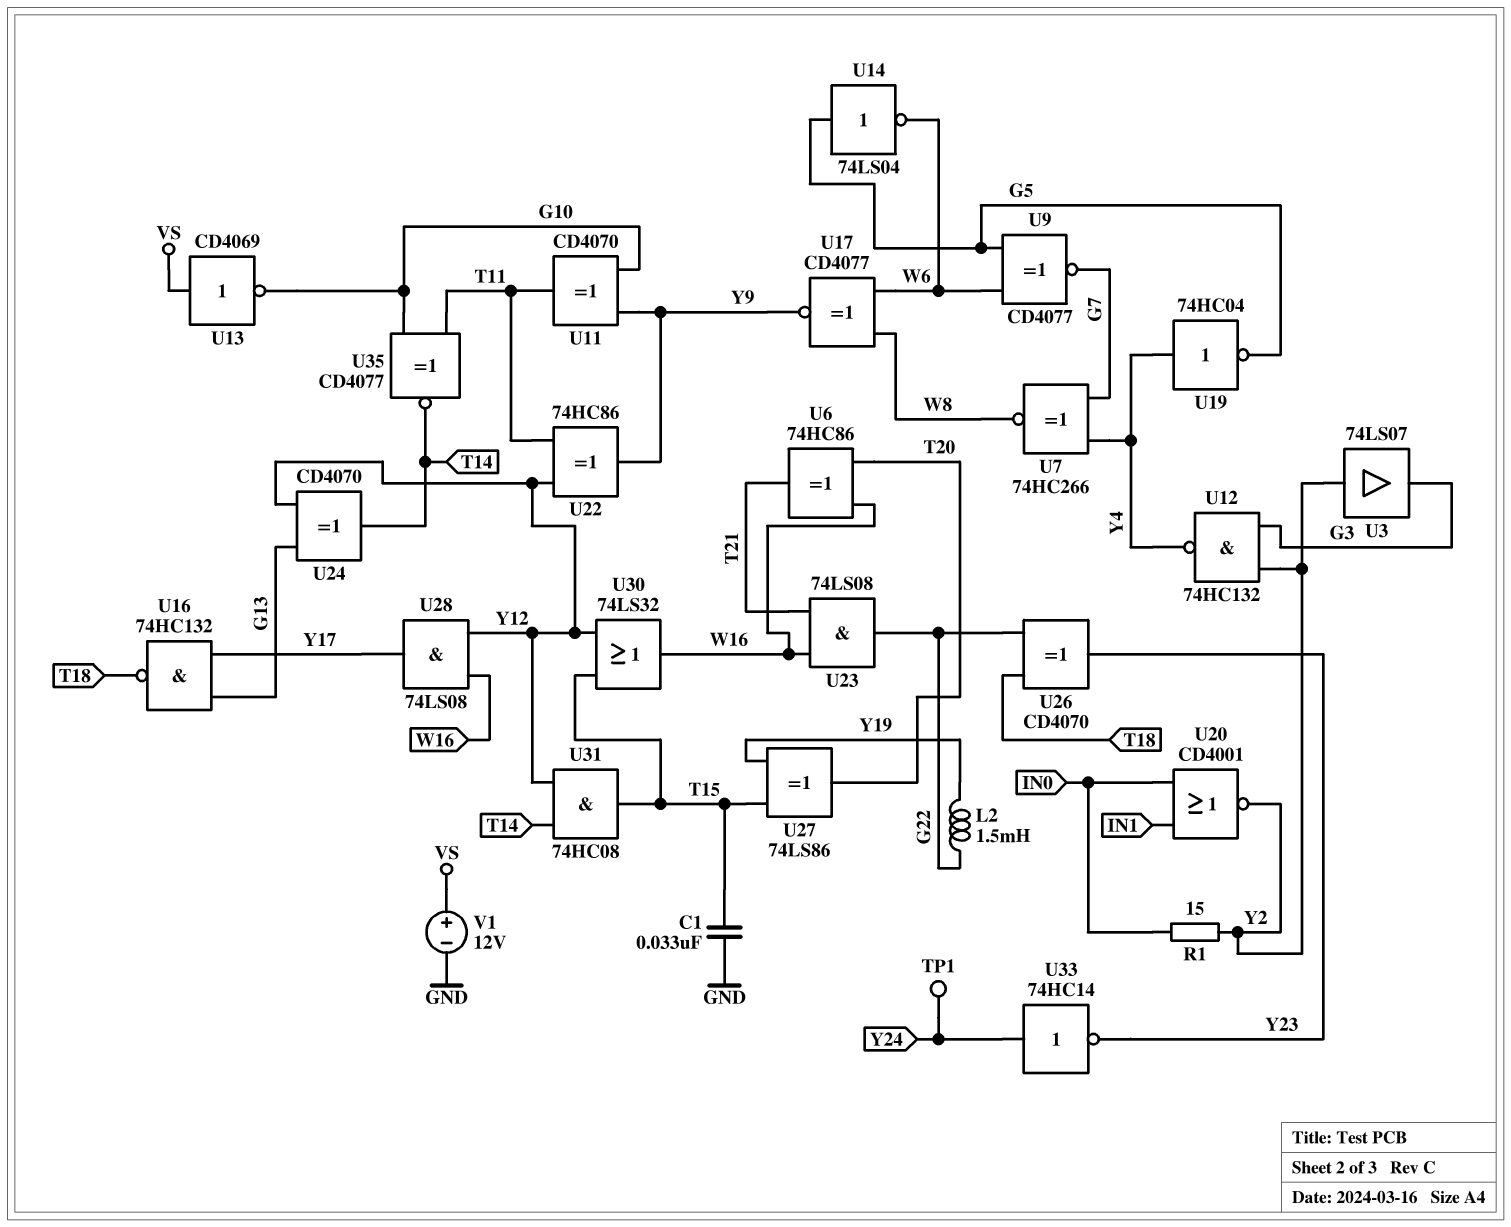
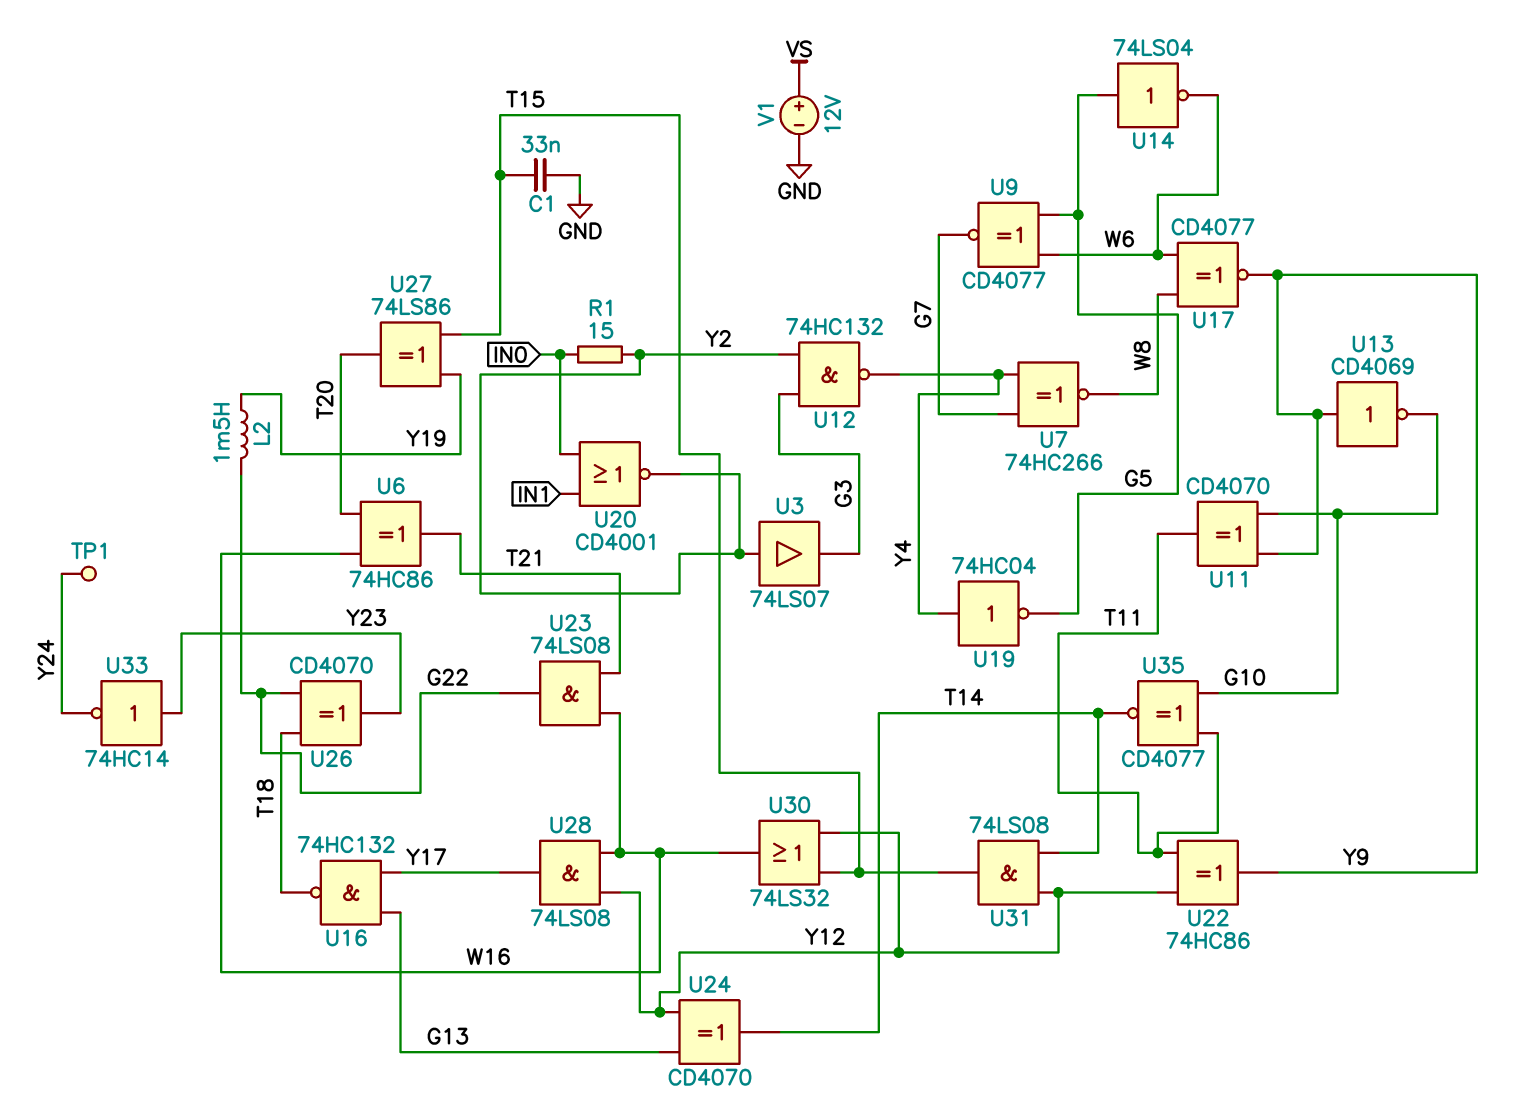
U13: NOT CD4069 (in VS, out G10) -> NOT CD4069 (in Y9, out G10)
U31: AND 74HC08 (in T14, in Y12, out T15) -> AND 74LS08 (in T14, in Y12, out T15)
U33: NOT 74HC14 (in Y24, out Y23) -> NOT 74HC14 (in Y23, out Y24)

